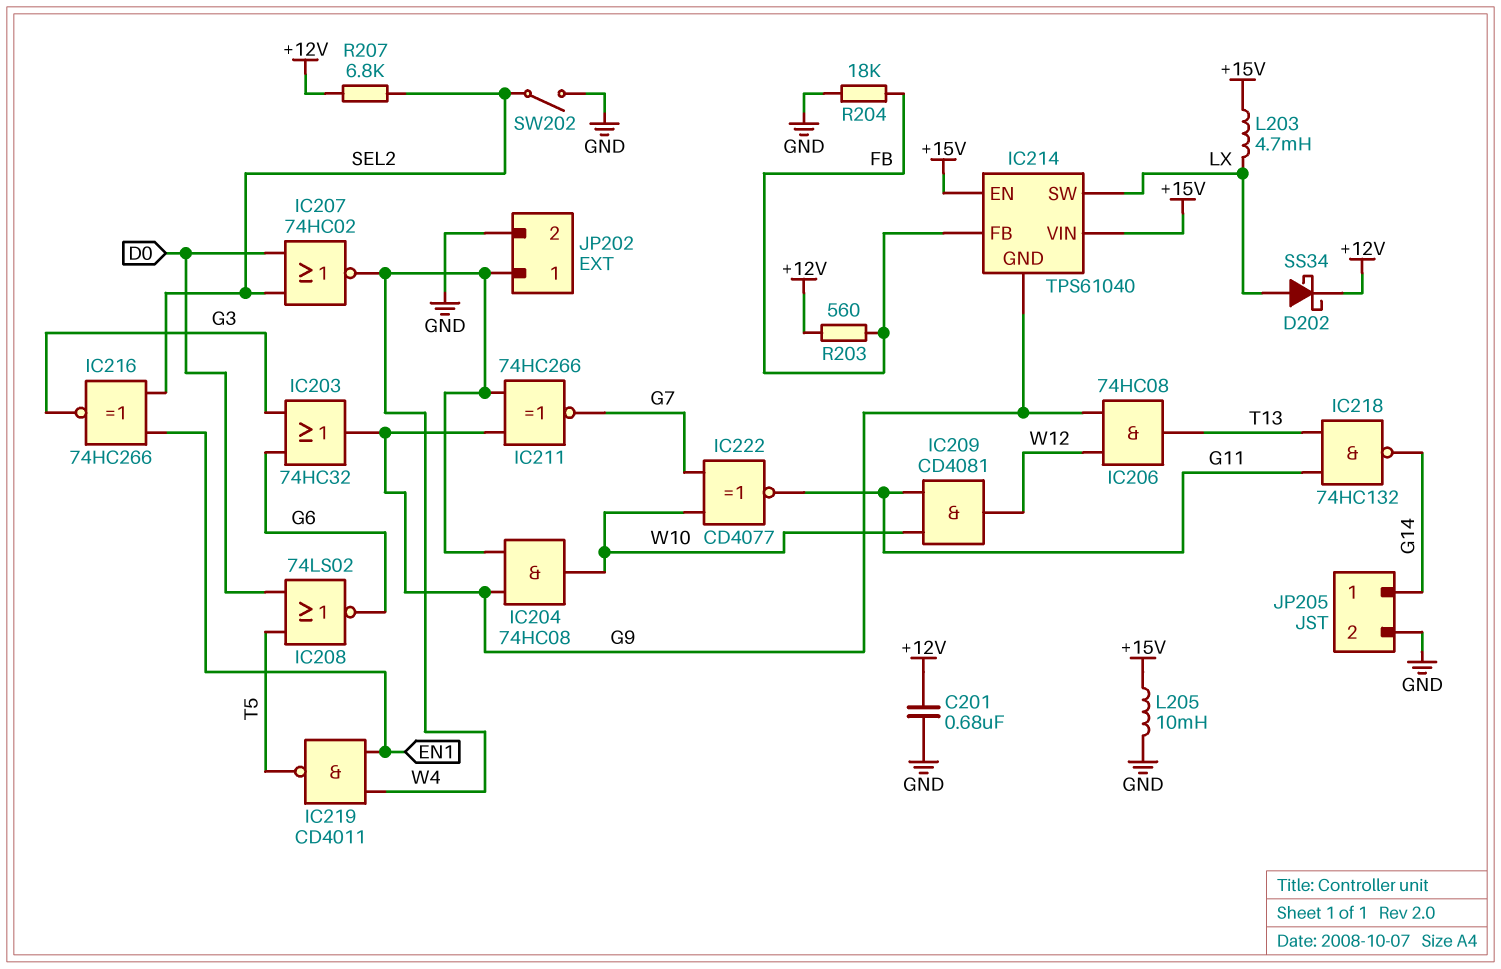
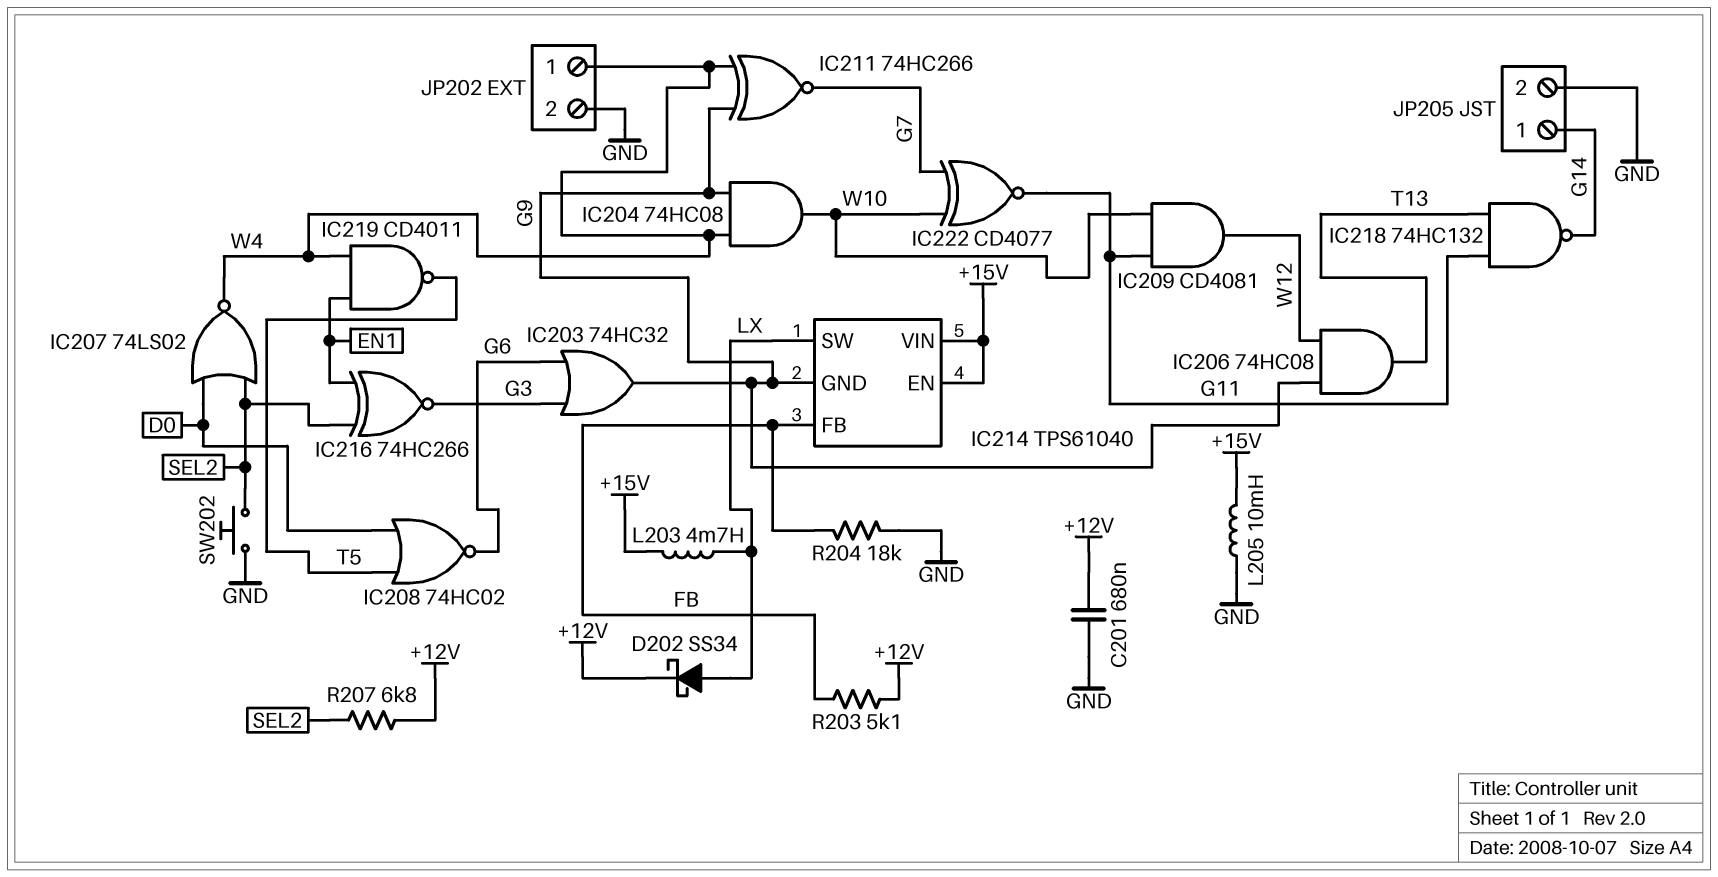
IC207: NOR 74HC02 (in D0, in SEL2, out W4) -> NOR 74LS02 (in D0, in SEL2, out W4)
IC208: NOR 74LS02 (in D0, in T5, out G6) -> NOR 74HC02 (in D0, in T5, out G6)
R203: 560 (+12V, FB) -> 5.1k (+12V, FB)
SW202: switch (GND, SEL2) -> button (GND, SEL2)

